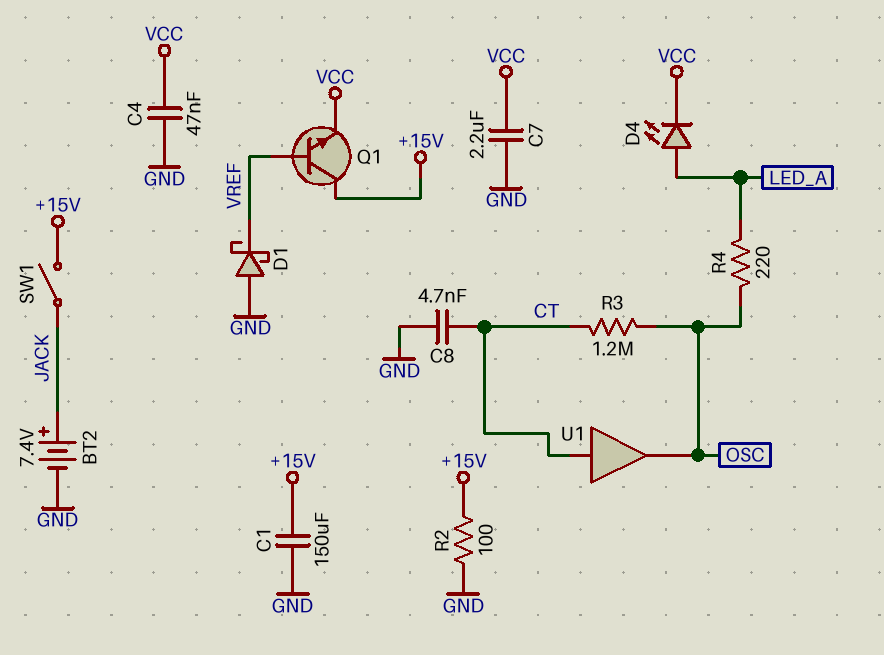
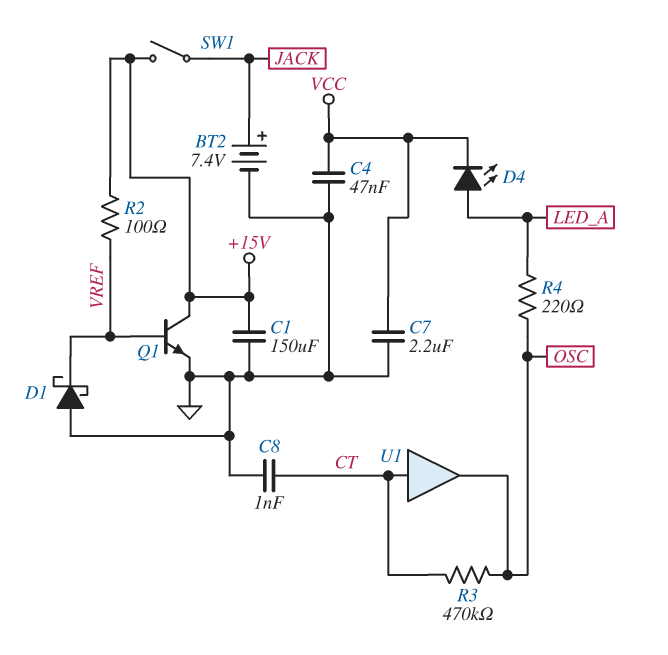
C8: 4.7nF (CT, GND) -> 1nF (CT, GND)
Q1: NPN (B VREF, C +15V, E VCC) -> NPN (B VREF, C +15V, E GND)
R2: 100 (+15V, GND) -> 100 (+15V, VREF)
R3: 1.2M (CT, OSC) -> 470k (CT, OSC)

